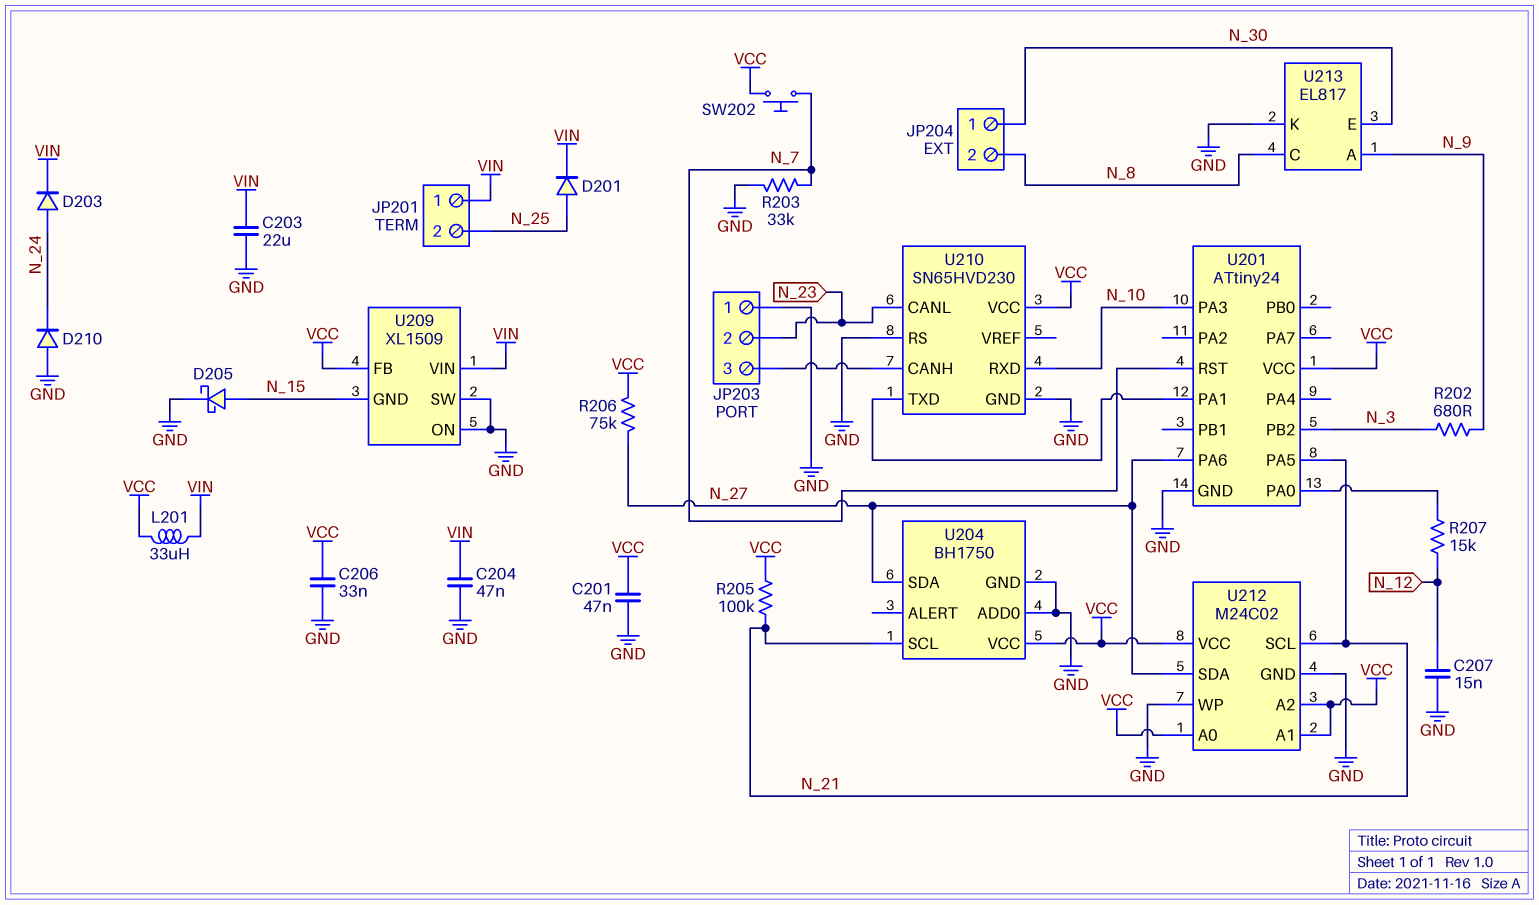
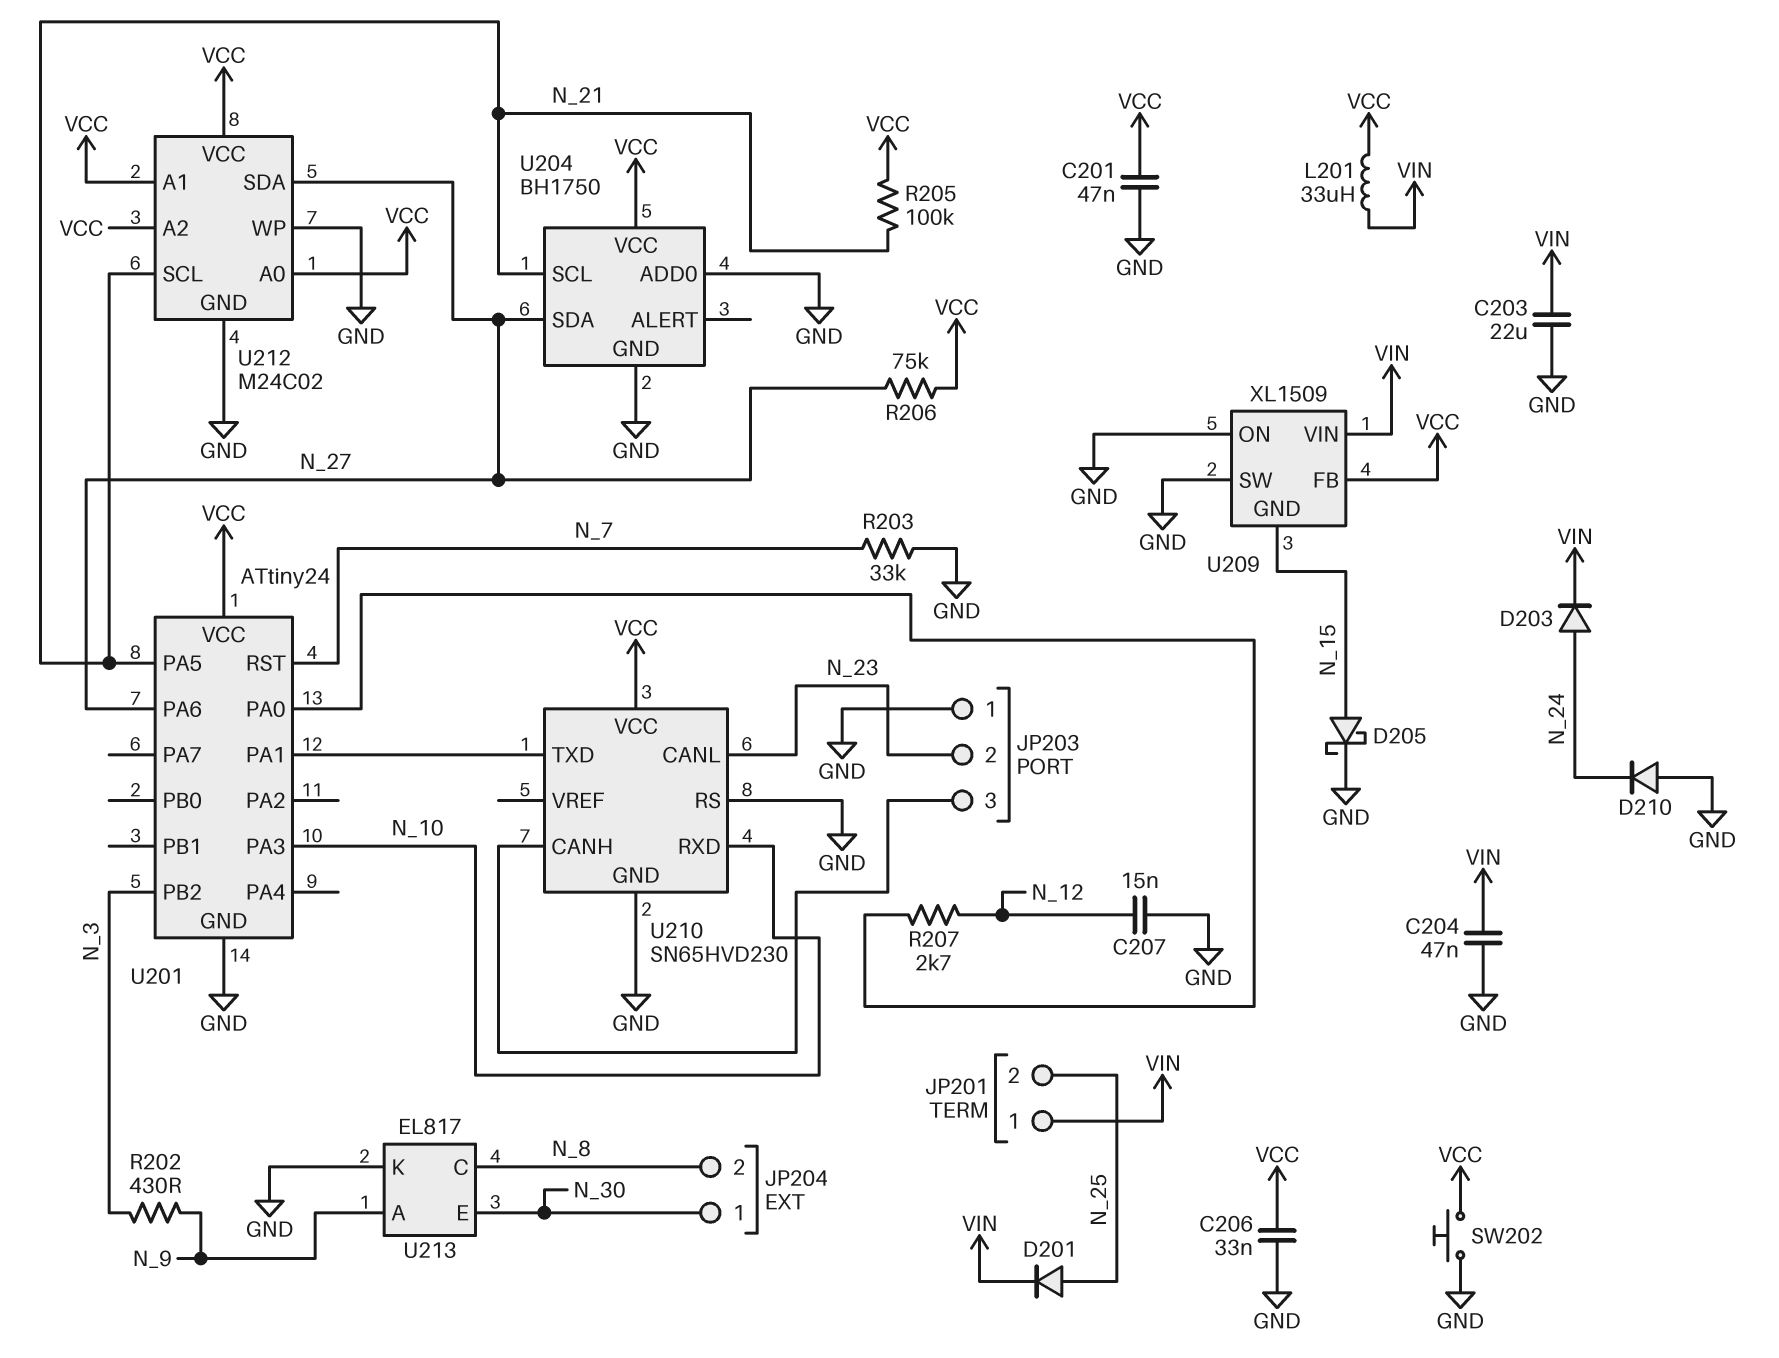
R202: 680 (N_3, N_9) -> 430 (N_3, N_9)
R207: 15k (N_12, U201/PA0) -> 2.7k (N_12, U201/PA0)
SW202: button (N_7, VCC) -> button (GND, VCC)

